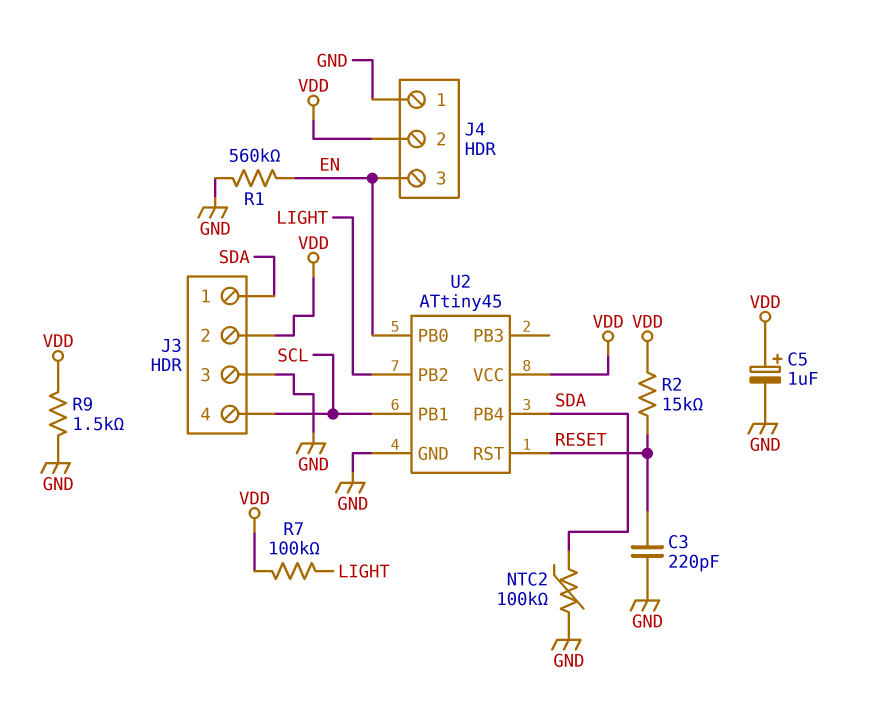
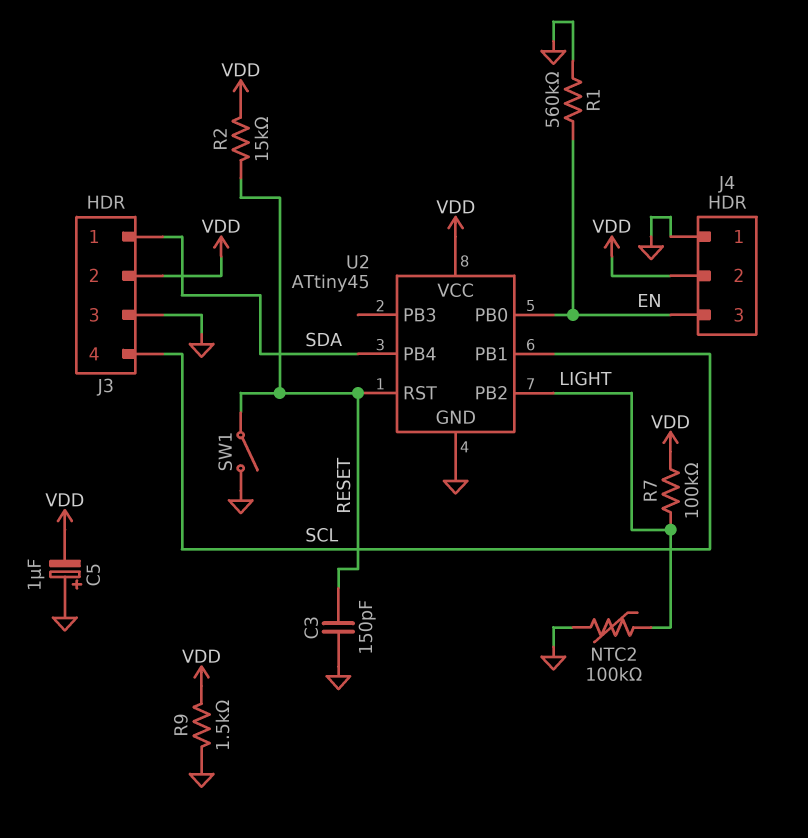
C3: 220pF (GND, RESET) -> 150pF (GND, RESET)
C5: 1uF (plus VDD, minus GND) -> 1uF (plus GND, minus VDD)
NTC2: 100k (GND, SDA) -> 100k (GND, LIGHT)
SW1: none -> switch (GND, RESET)

